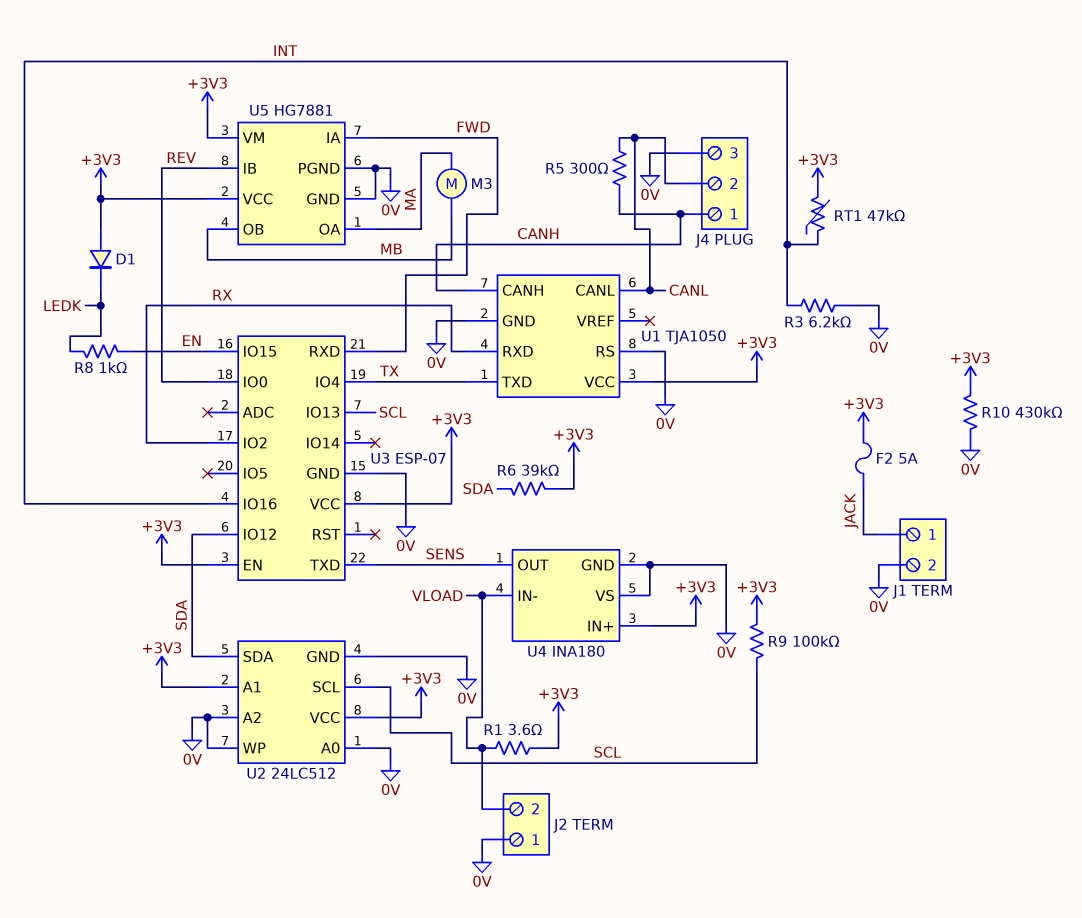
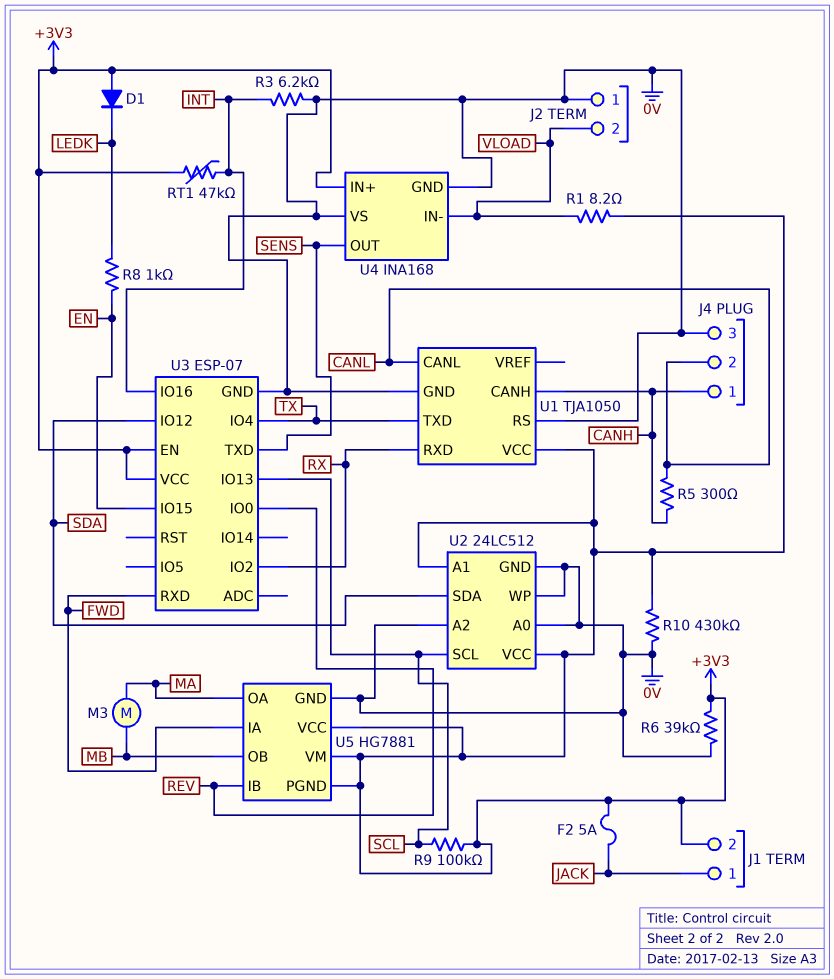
J1 pin 2: 0V -> +3V3
R1: 3.6 (+3V3, VLOAD) -> 8.2 (+3V3, VLOAD)
R6: 39k (+3V3, SDA) -> 39k (+3V3, 0V)
U4: INA180 -> INA168
U5 pin PGND: 0V -> +3V3

